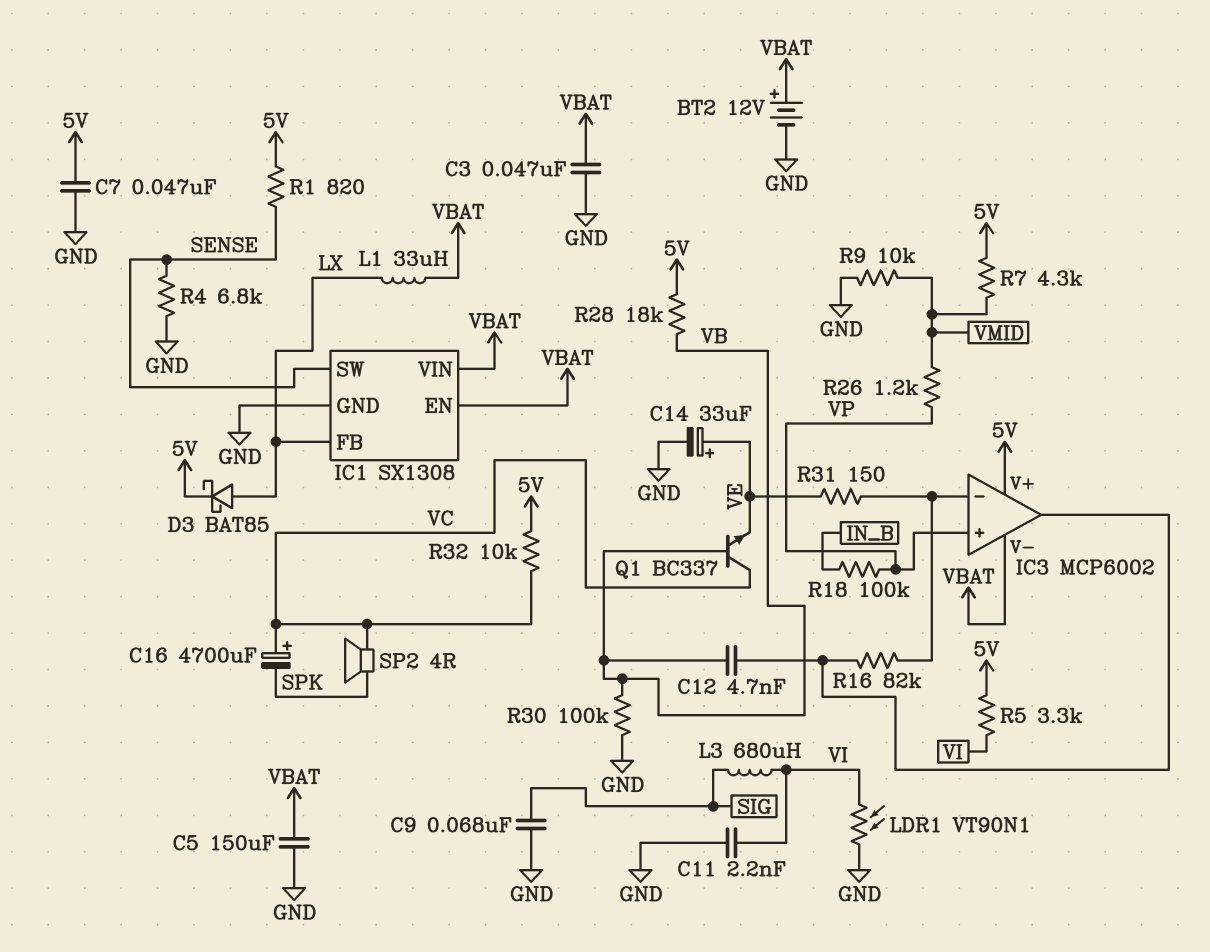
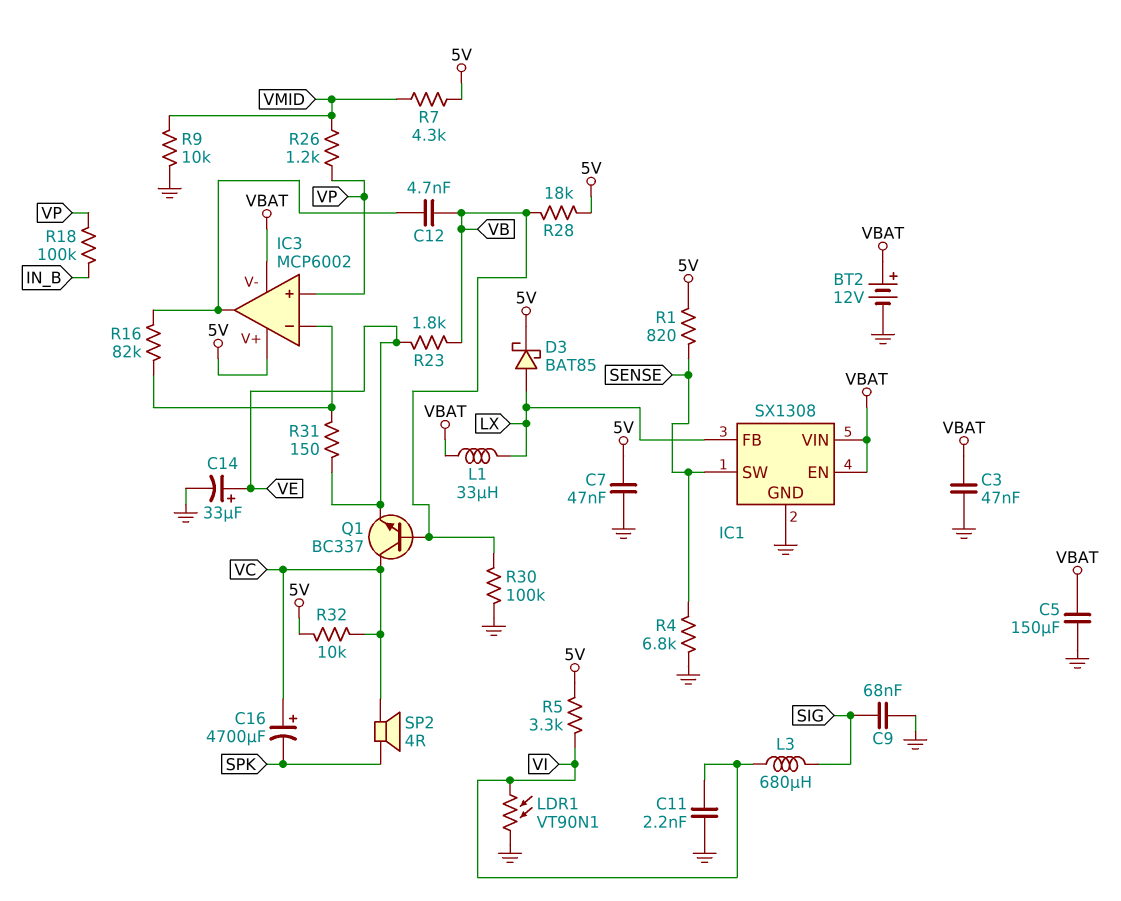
R23: none -> 1.8k (VB, VE)

